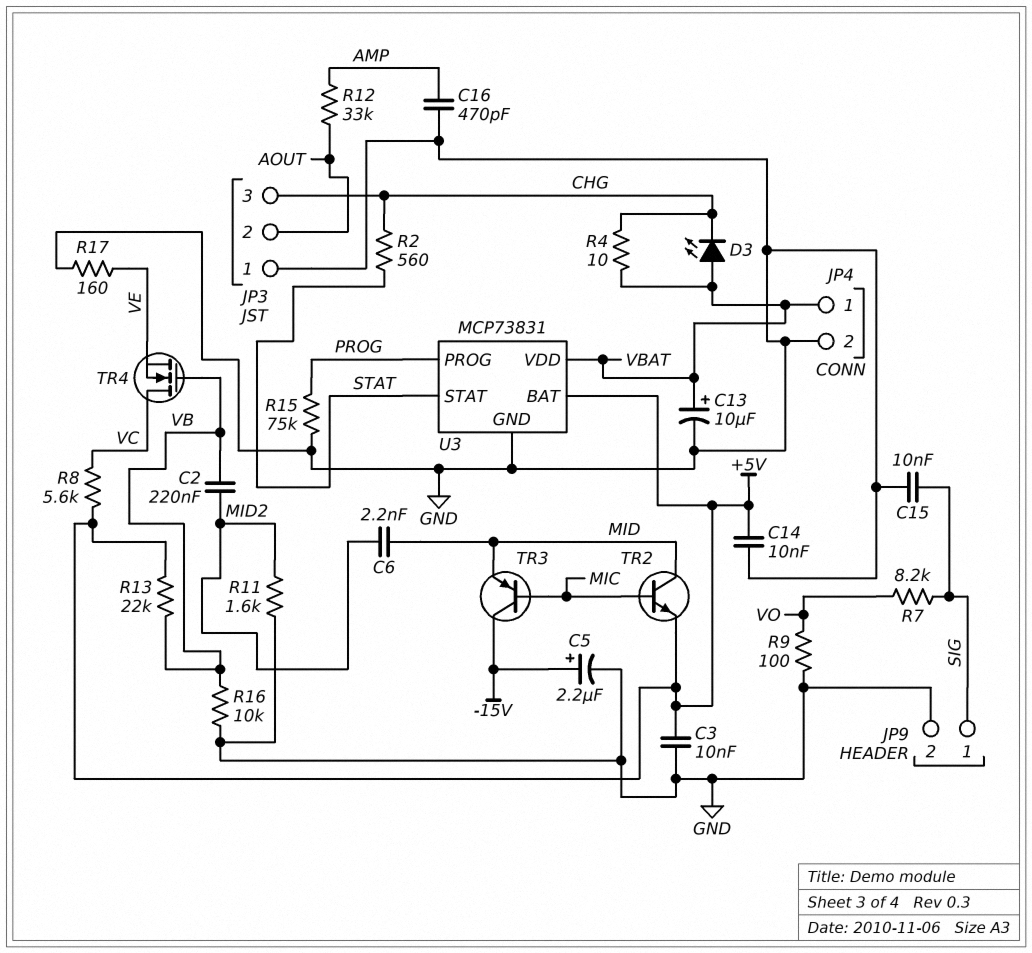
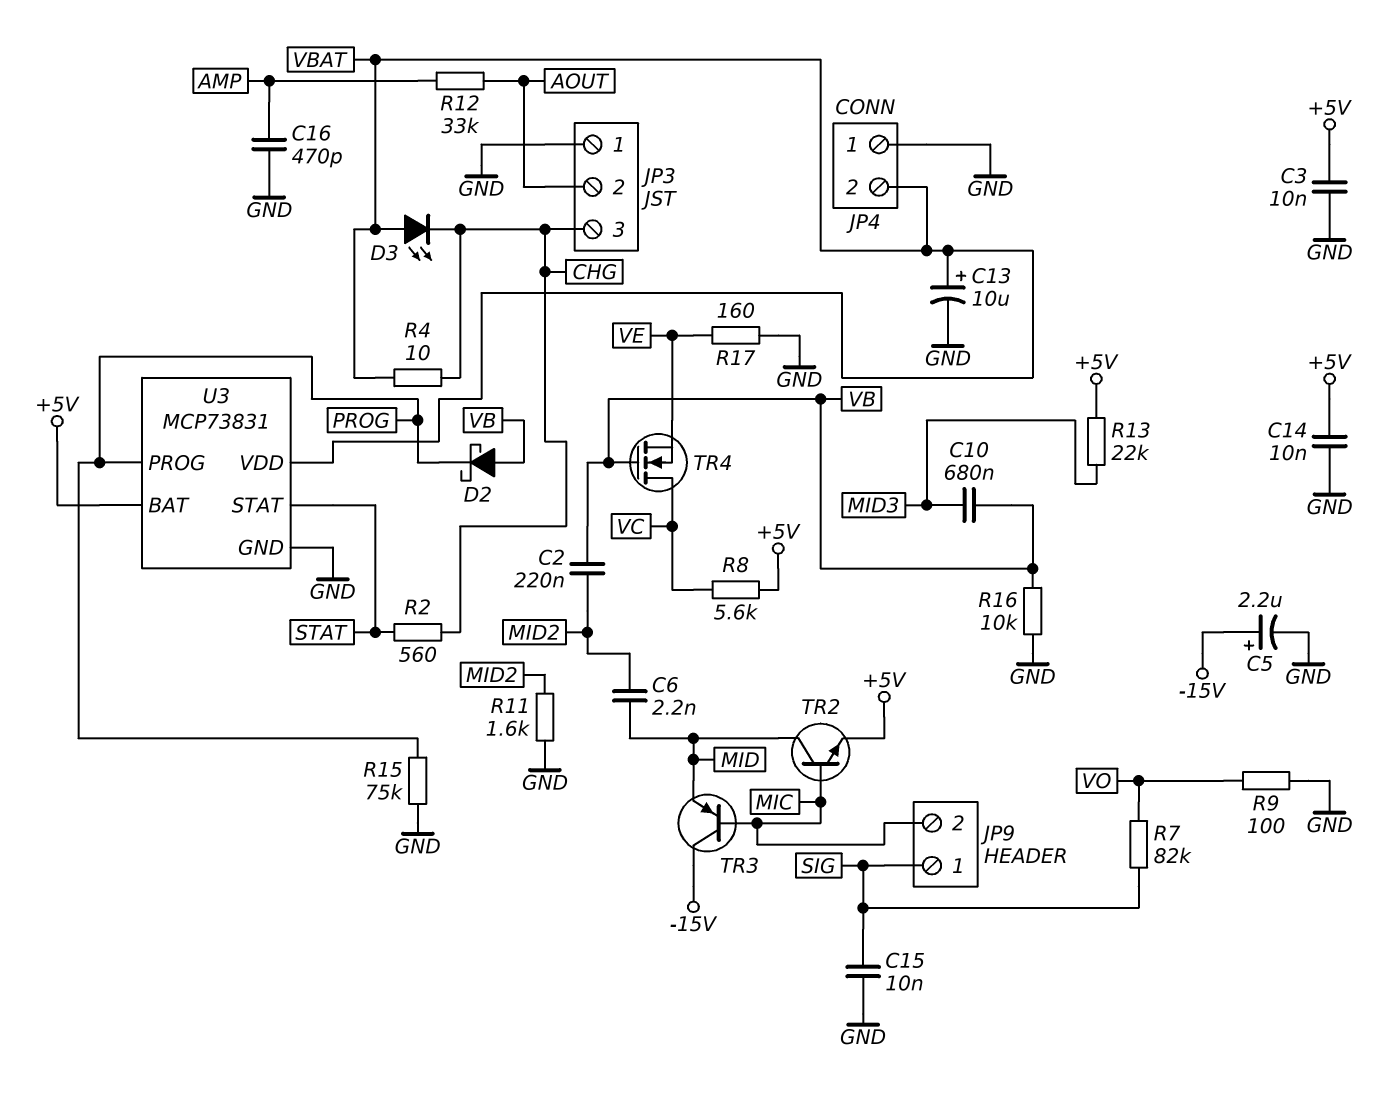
C10: none -> 680nF (MID3, VB)
D2: none -> schottky (A VB, K PROG)
JP4 pin 1: VBAT -> GND
JP4 pin 2: GND -> VBAT
JP9 pin 2: GND -> MIC
R7: 8.2k (SIG, VO) -> 82k (SIG, VO)
R13: 22k (+5V, VB) -> 22k (+5V, MID3)

